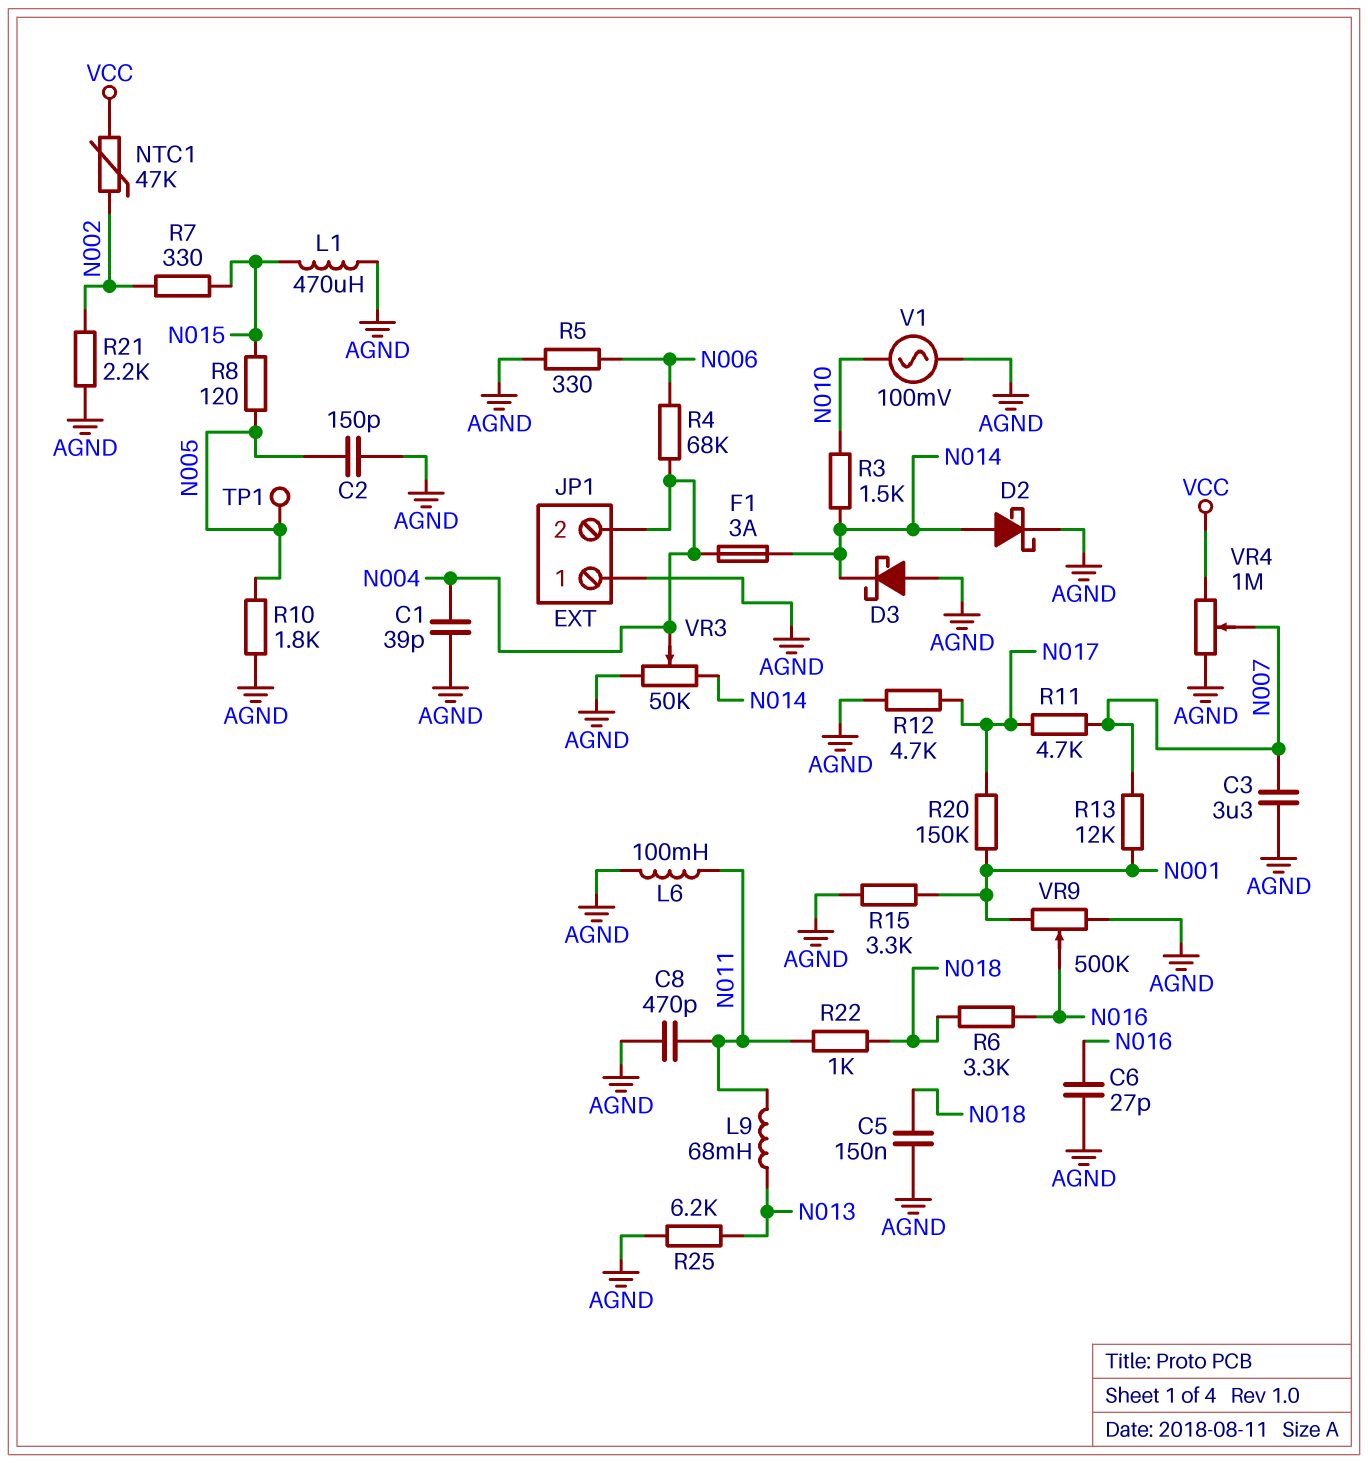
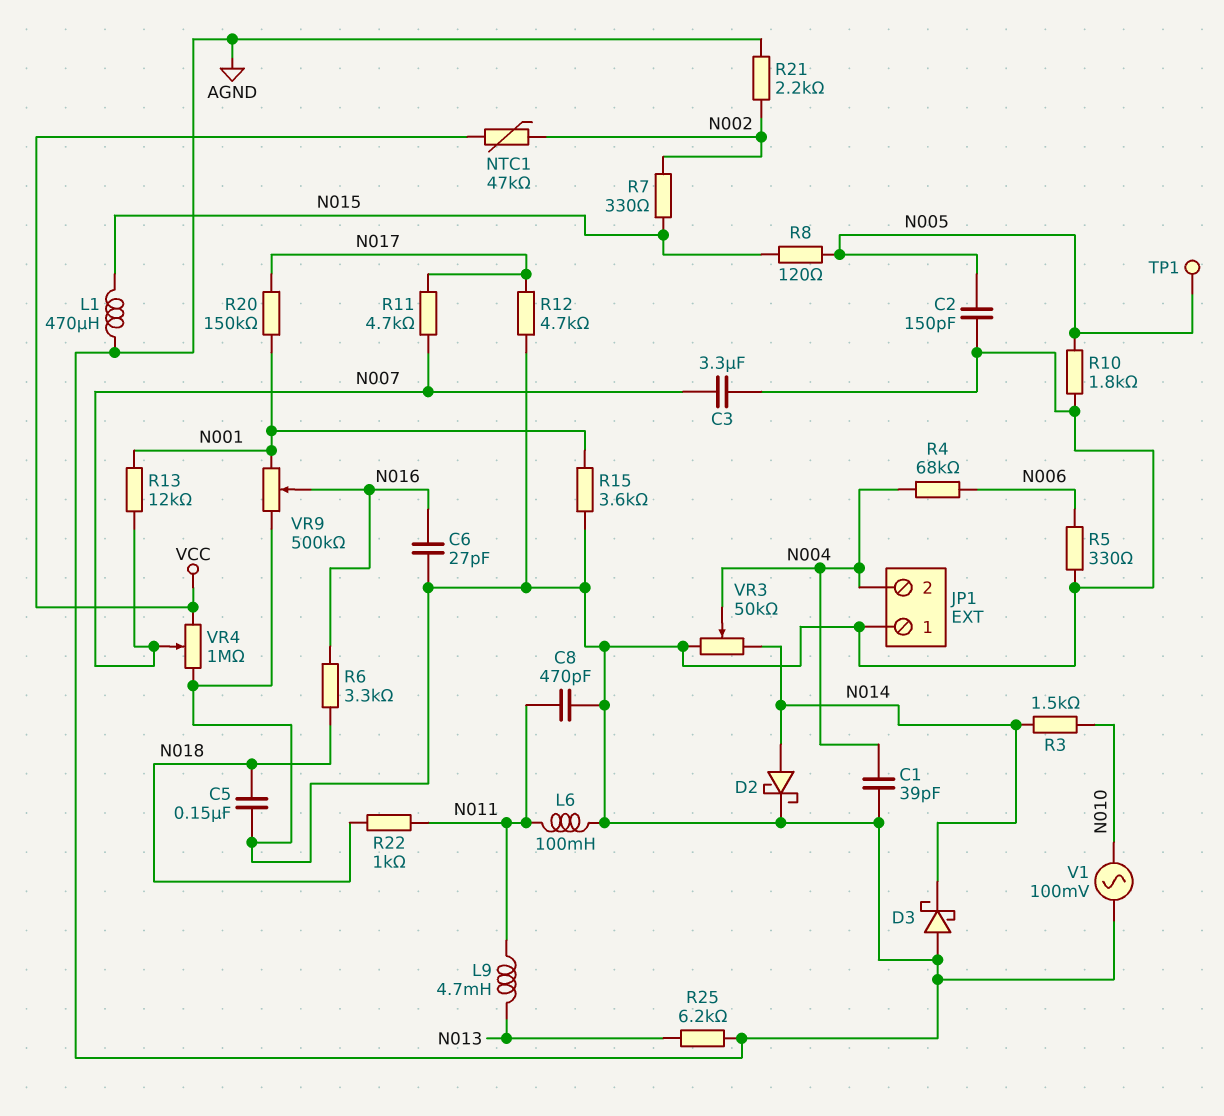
F1: 3A (N004, N014) -> none
L9: 68mH (N011, N013) -> 4.7mH (N011, N013)
R15: 3.3k (AGND, N001) -> 3.6k (AGND, N001)

